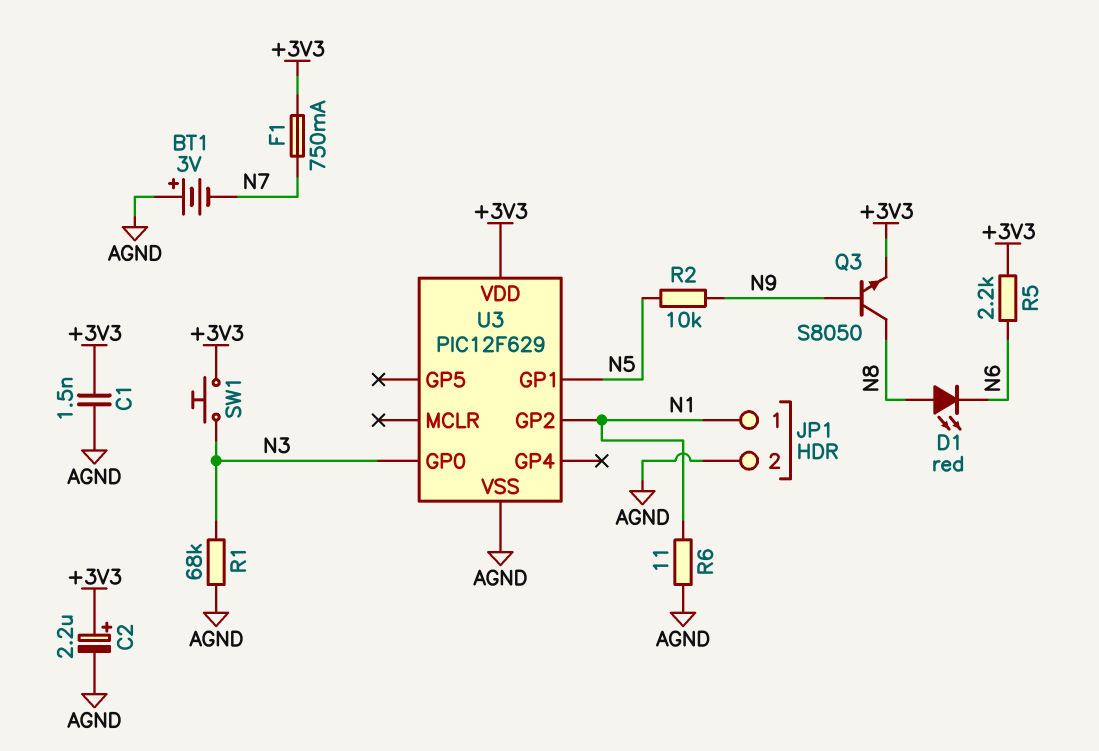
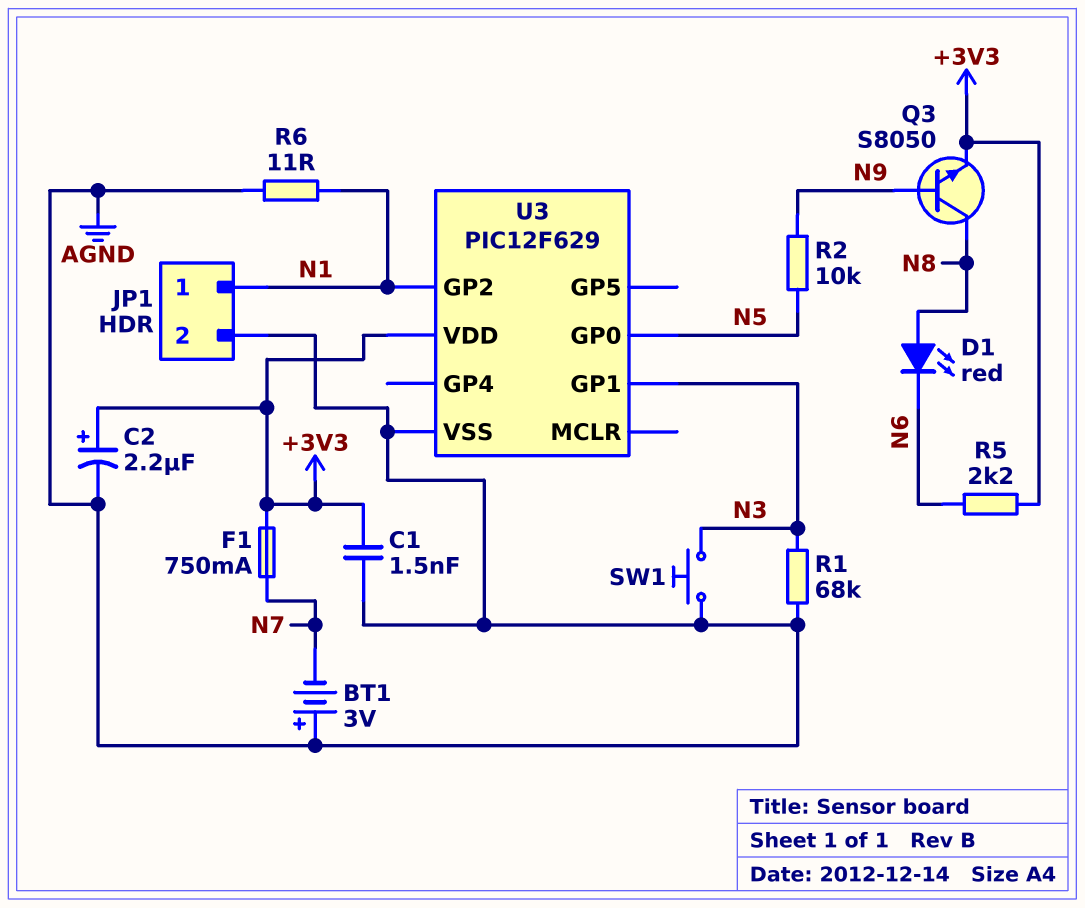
SW1: button (+3V3, N3) -> button (AGND, N3)
U3 pin GP0: N3 -> N5
U3 pin GP1: N5 -> N3

